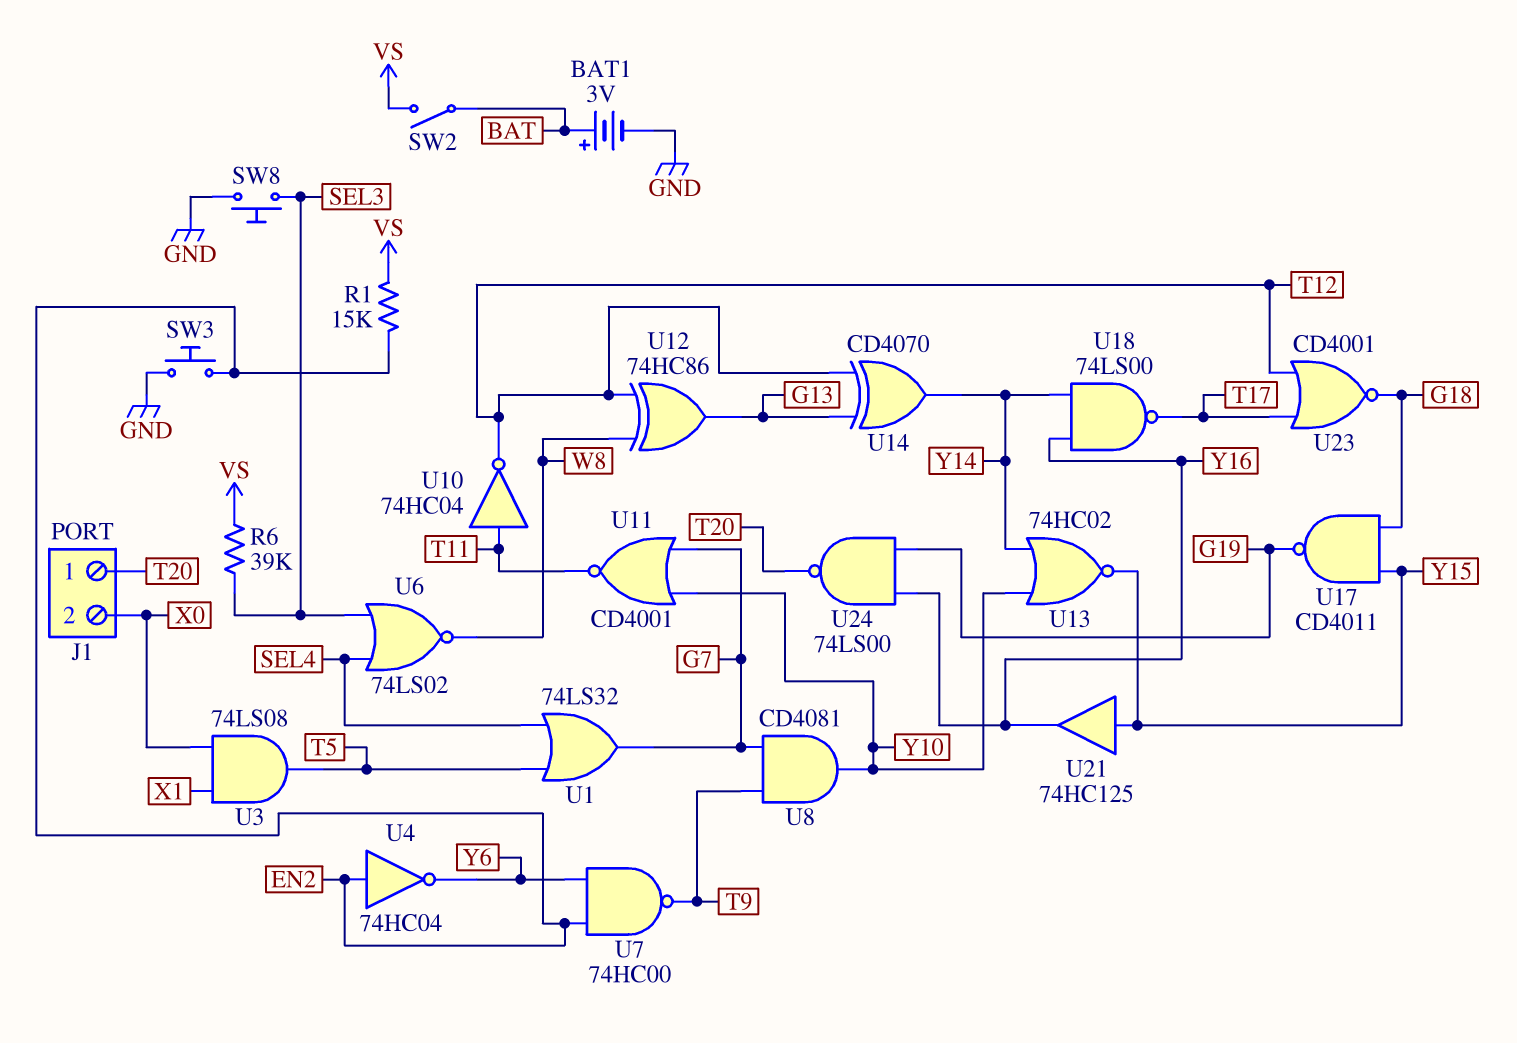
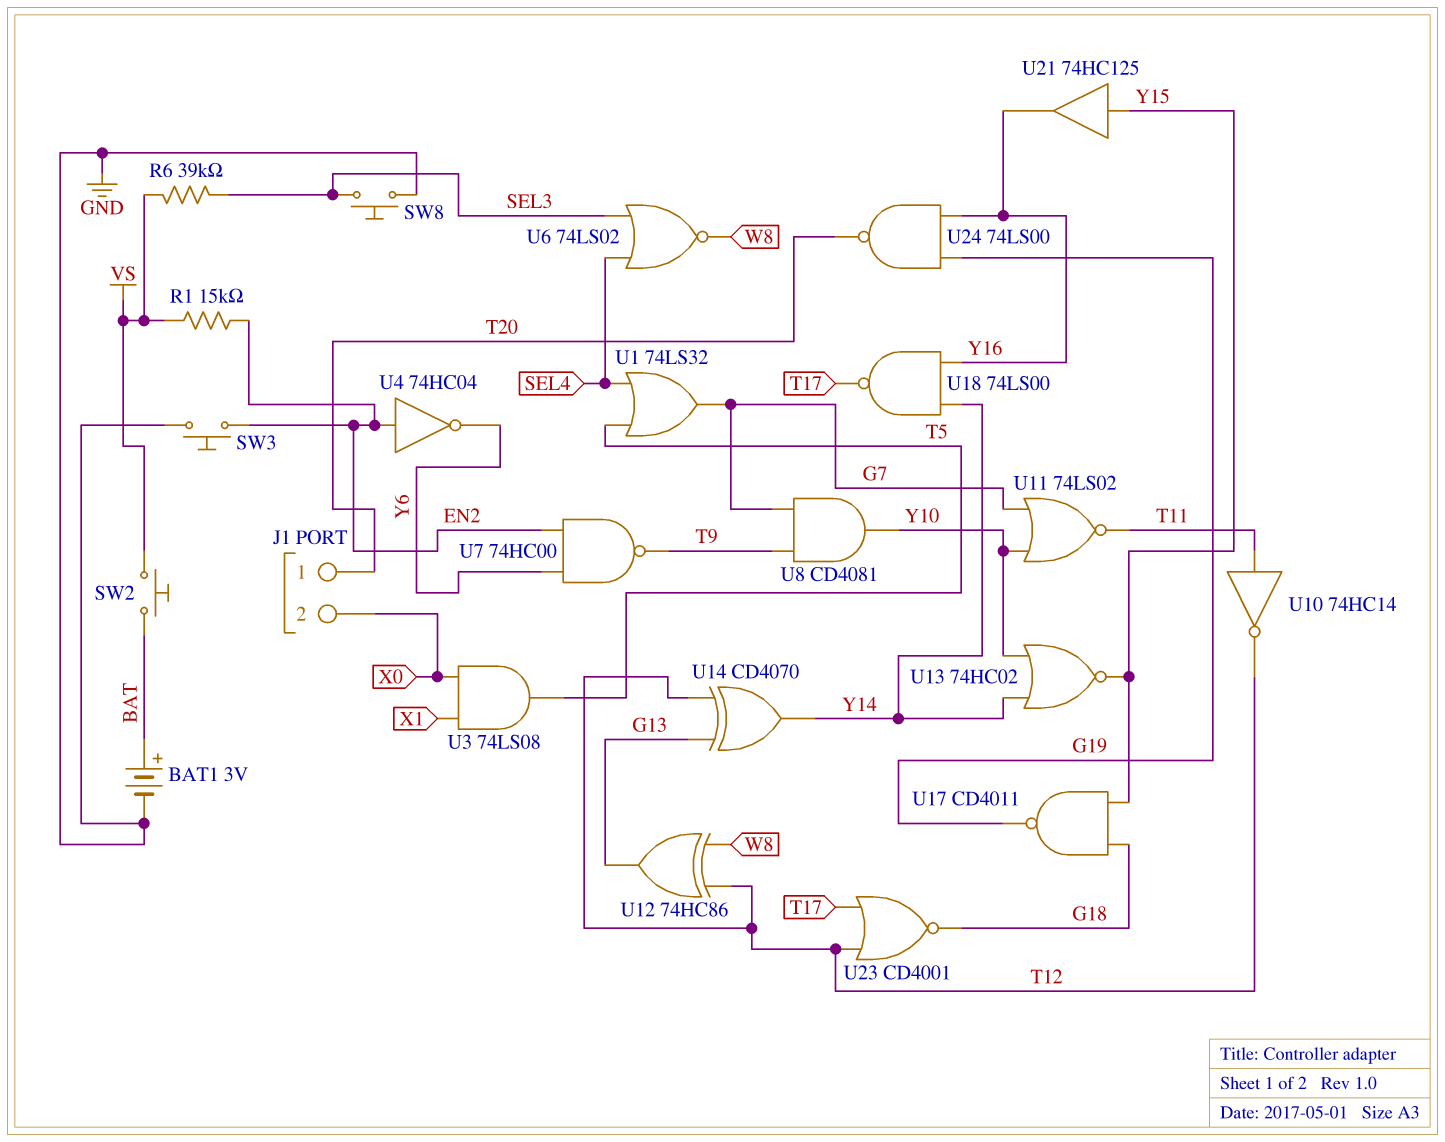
SW2: switch (BAT, VS) -> button (BAT, VS)
U10: NOT 74HC04 (in T11, out T12) -> NOT 74HC14 (in T11, out T12)
U11: NOR CD4001 (in G7, in Y10, out T11) -> NOR 74LS02 (in G7, in Y10, out T11)

